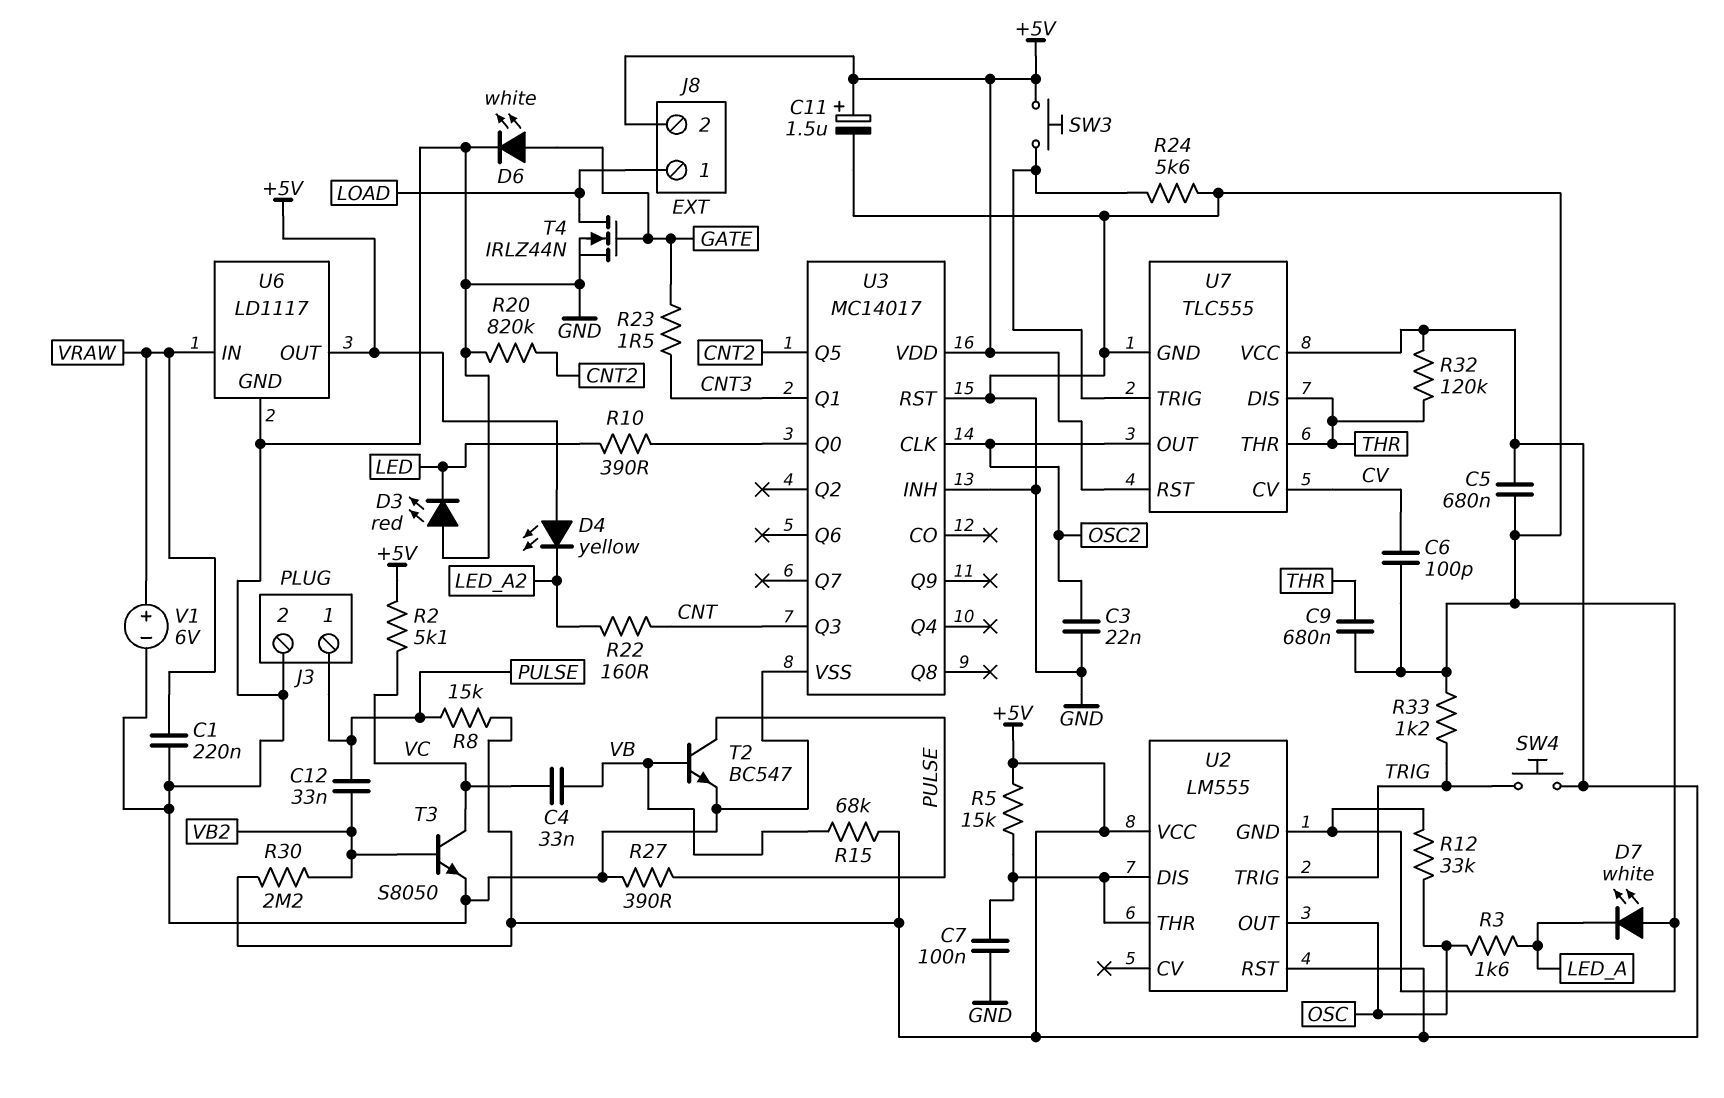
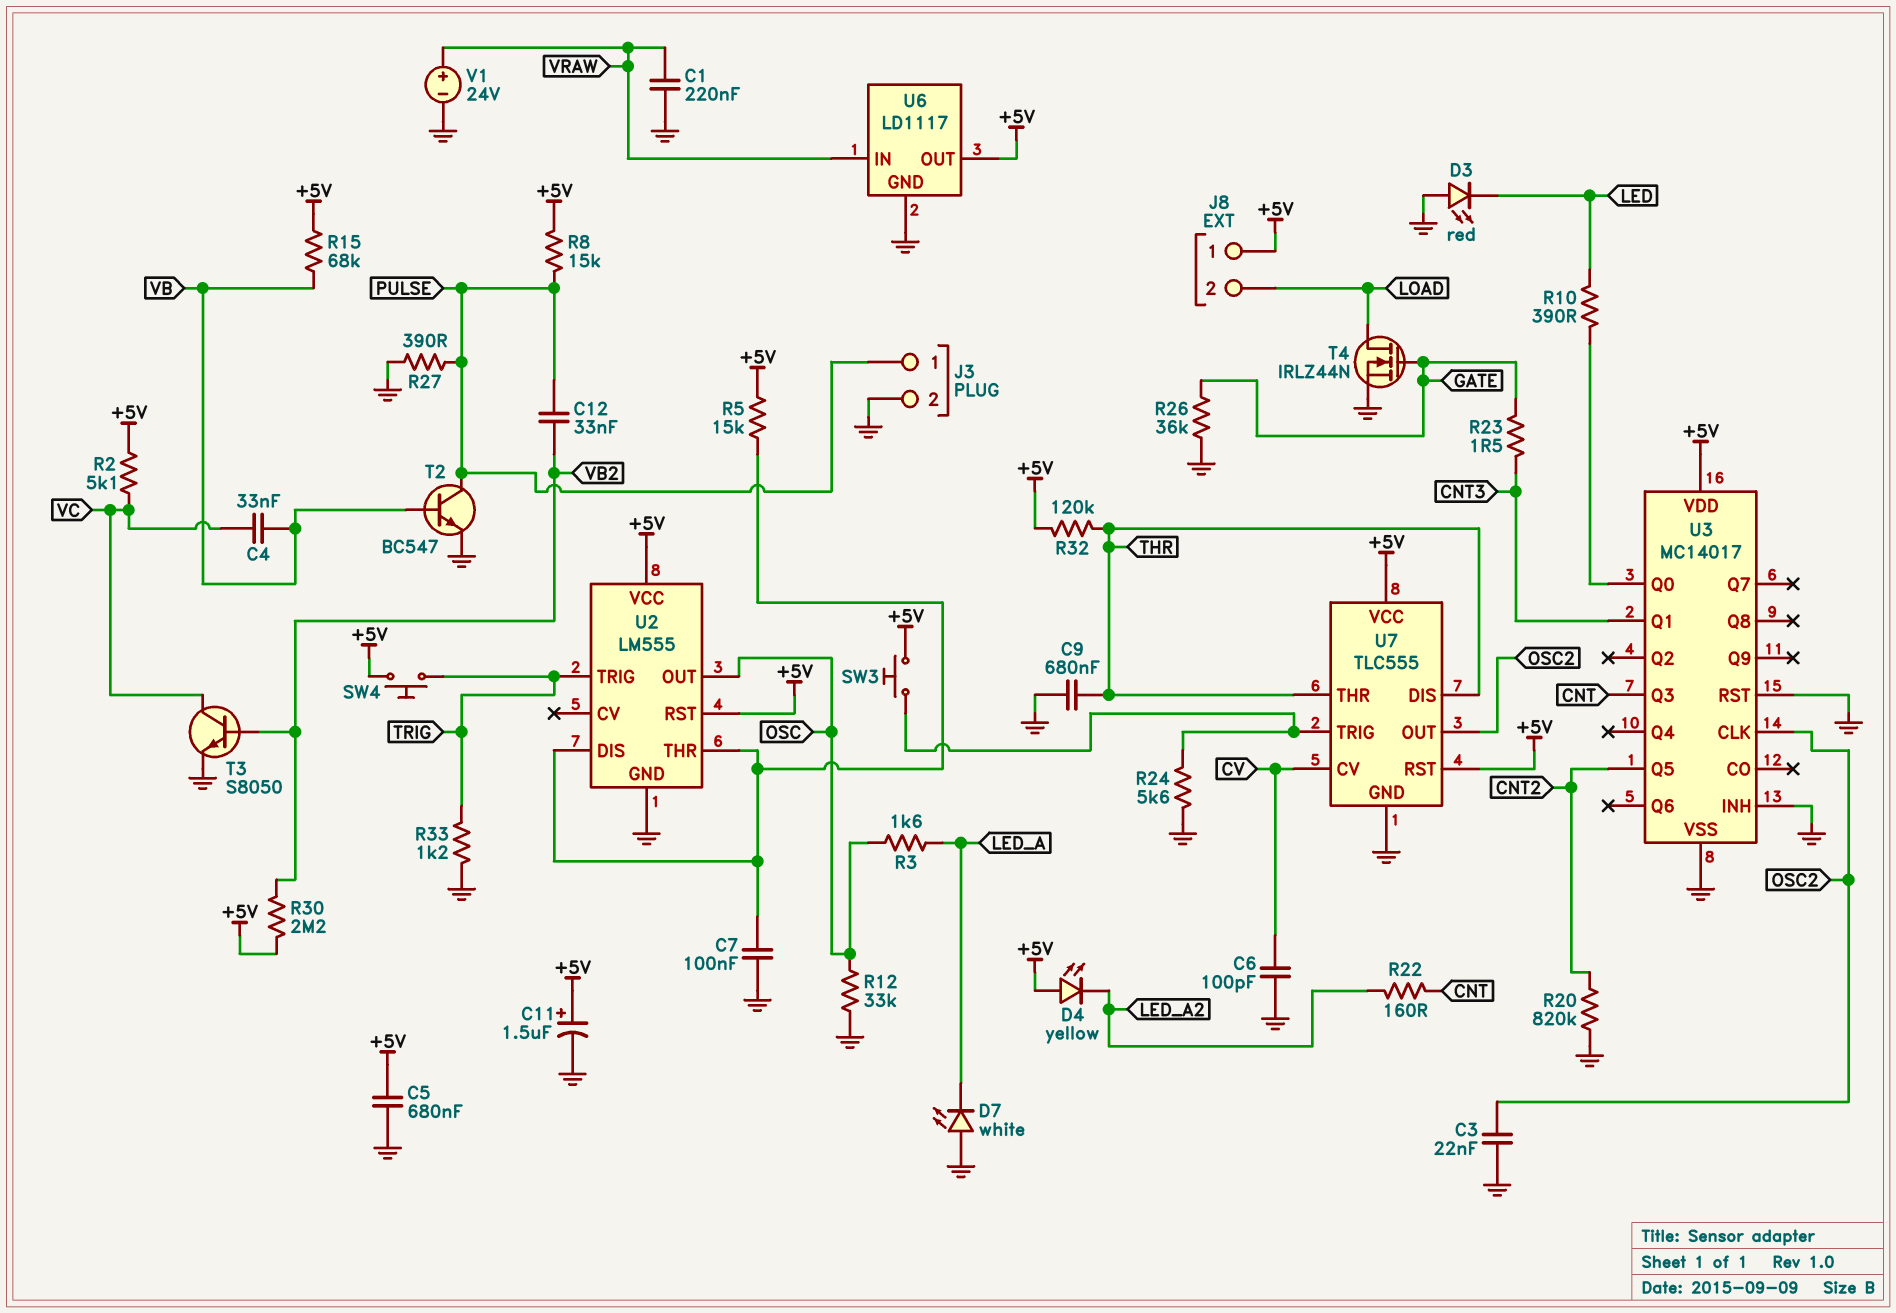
D6: LED white (A GATE, K GND) -> none
J8 pin 1: LOAD -> +5V
J8 pin 2: +5V -> LOAD
R26: none -> 36k (GATE, GND)
V1: 6V (plus VRAW, minus GND) -> 24V (plus VRAW, minus GND)

